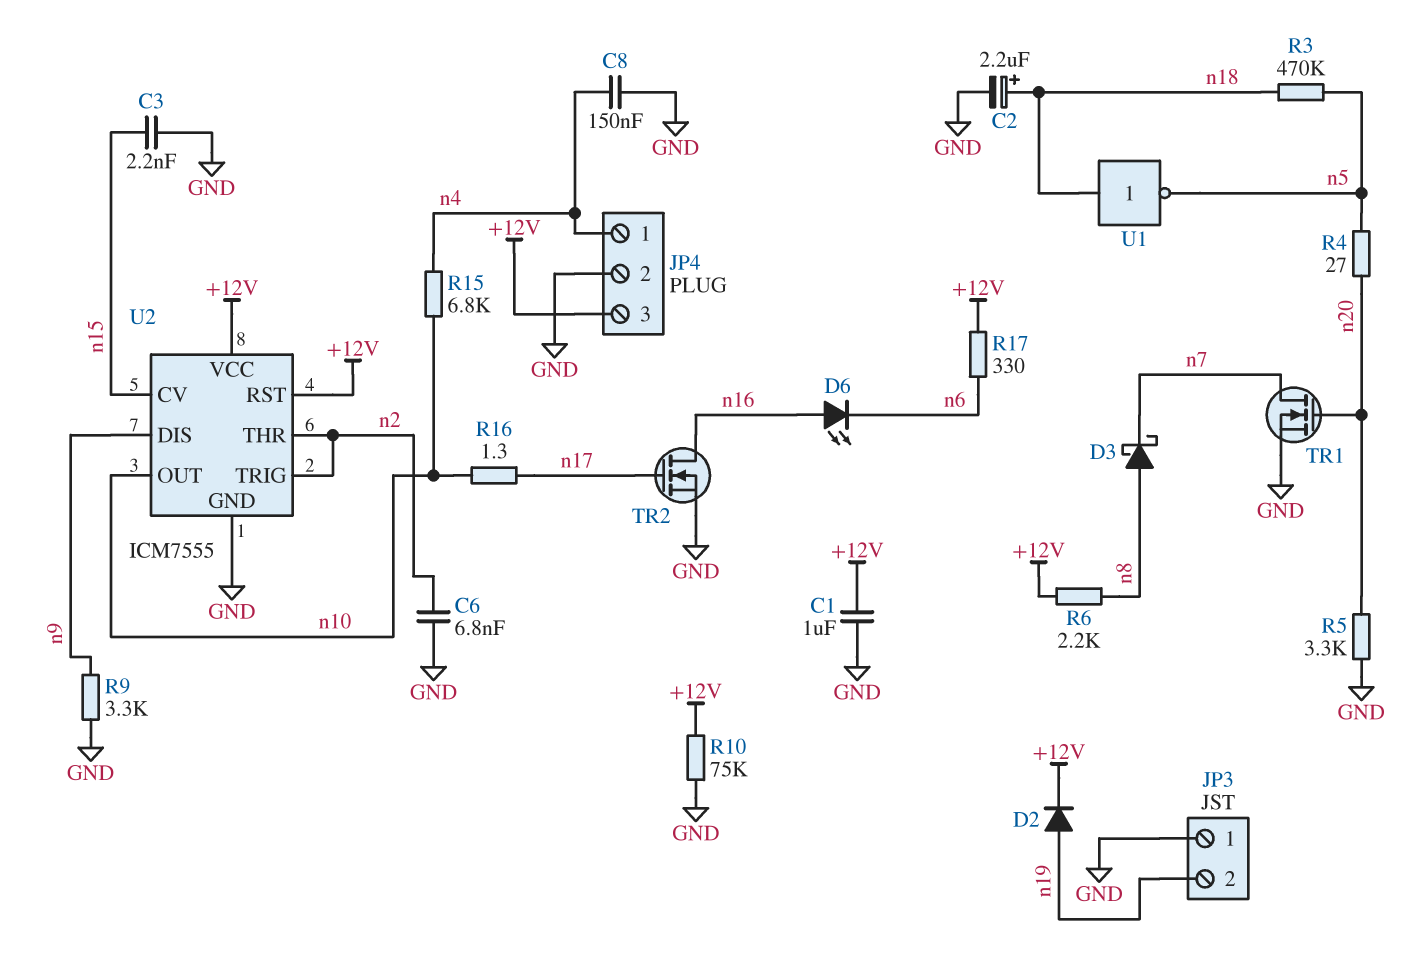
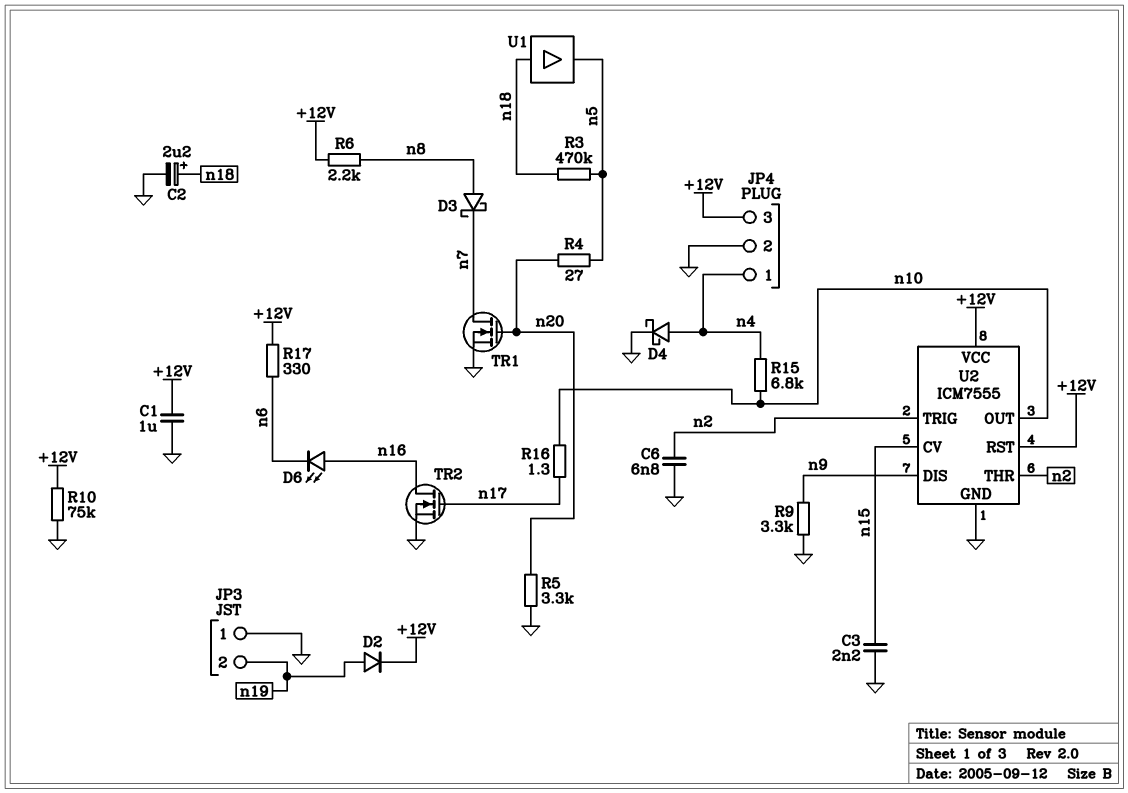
C8: 150nF (GND, n4) -> none
D4: none -> schottky (A n4, K GND)
U1: NOT (in n18, out n5) -> buffer (in n18, out n5)

